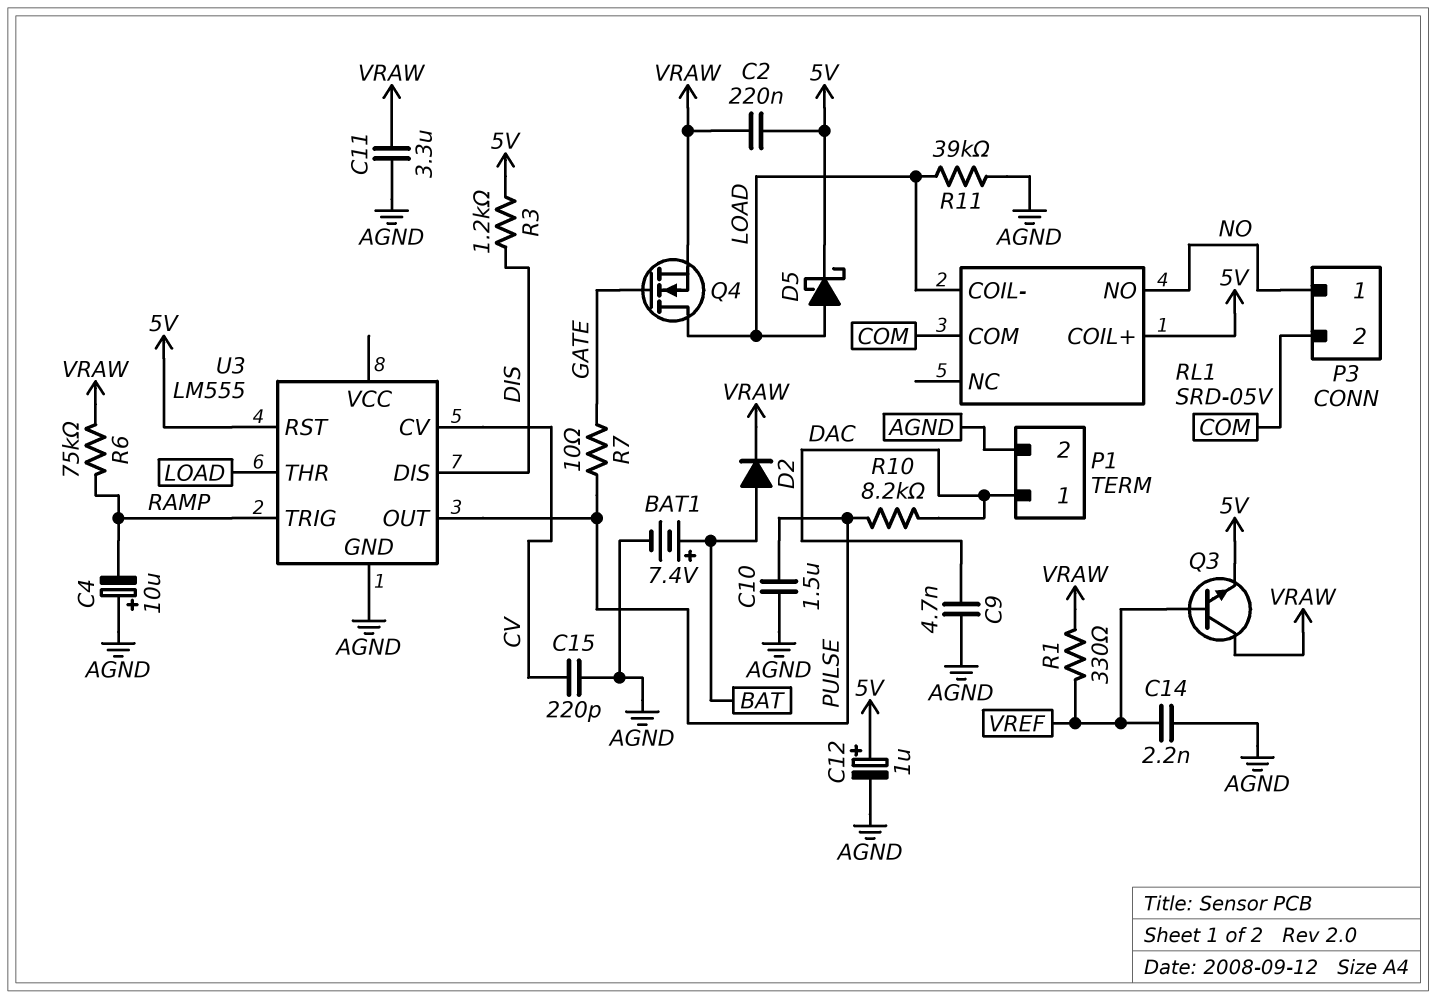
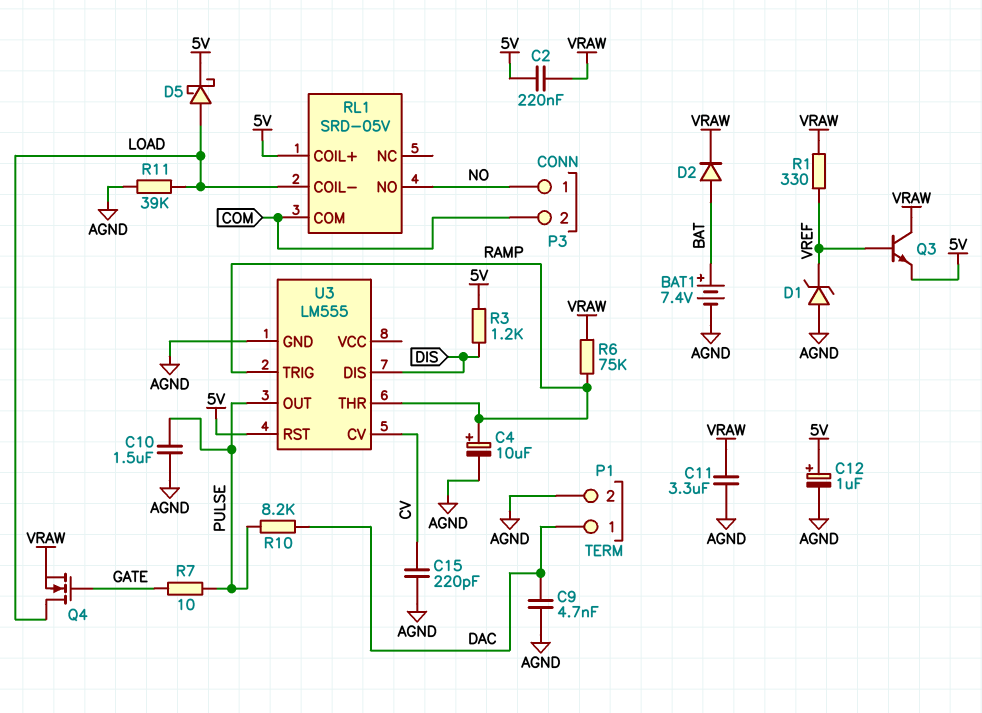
C4: 10uF (plus AGND, minus RAMP) -> 10uF (plus RAMP, minus AGND)
C14: 2.2nF (AGND, VREF) -> none
D1: none -> zener (A AGND, K VREF)
U3 pin THR: LOAD -> RAMP

